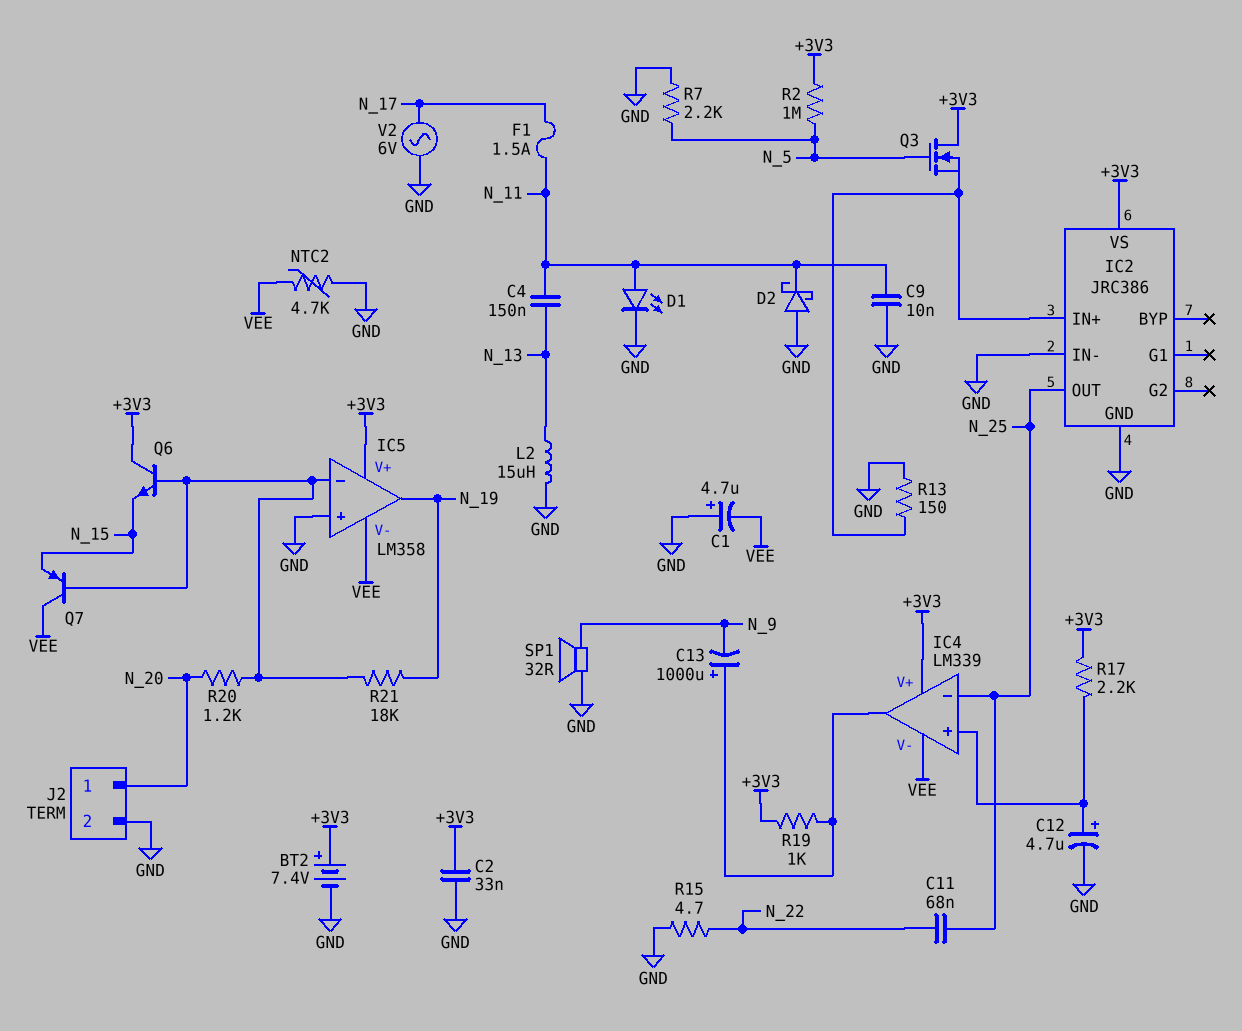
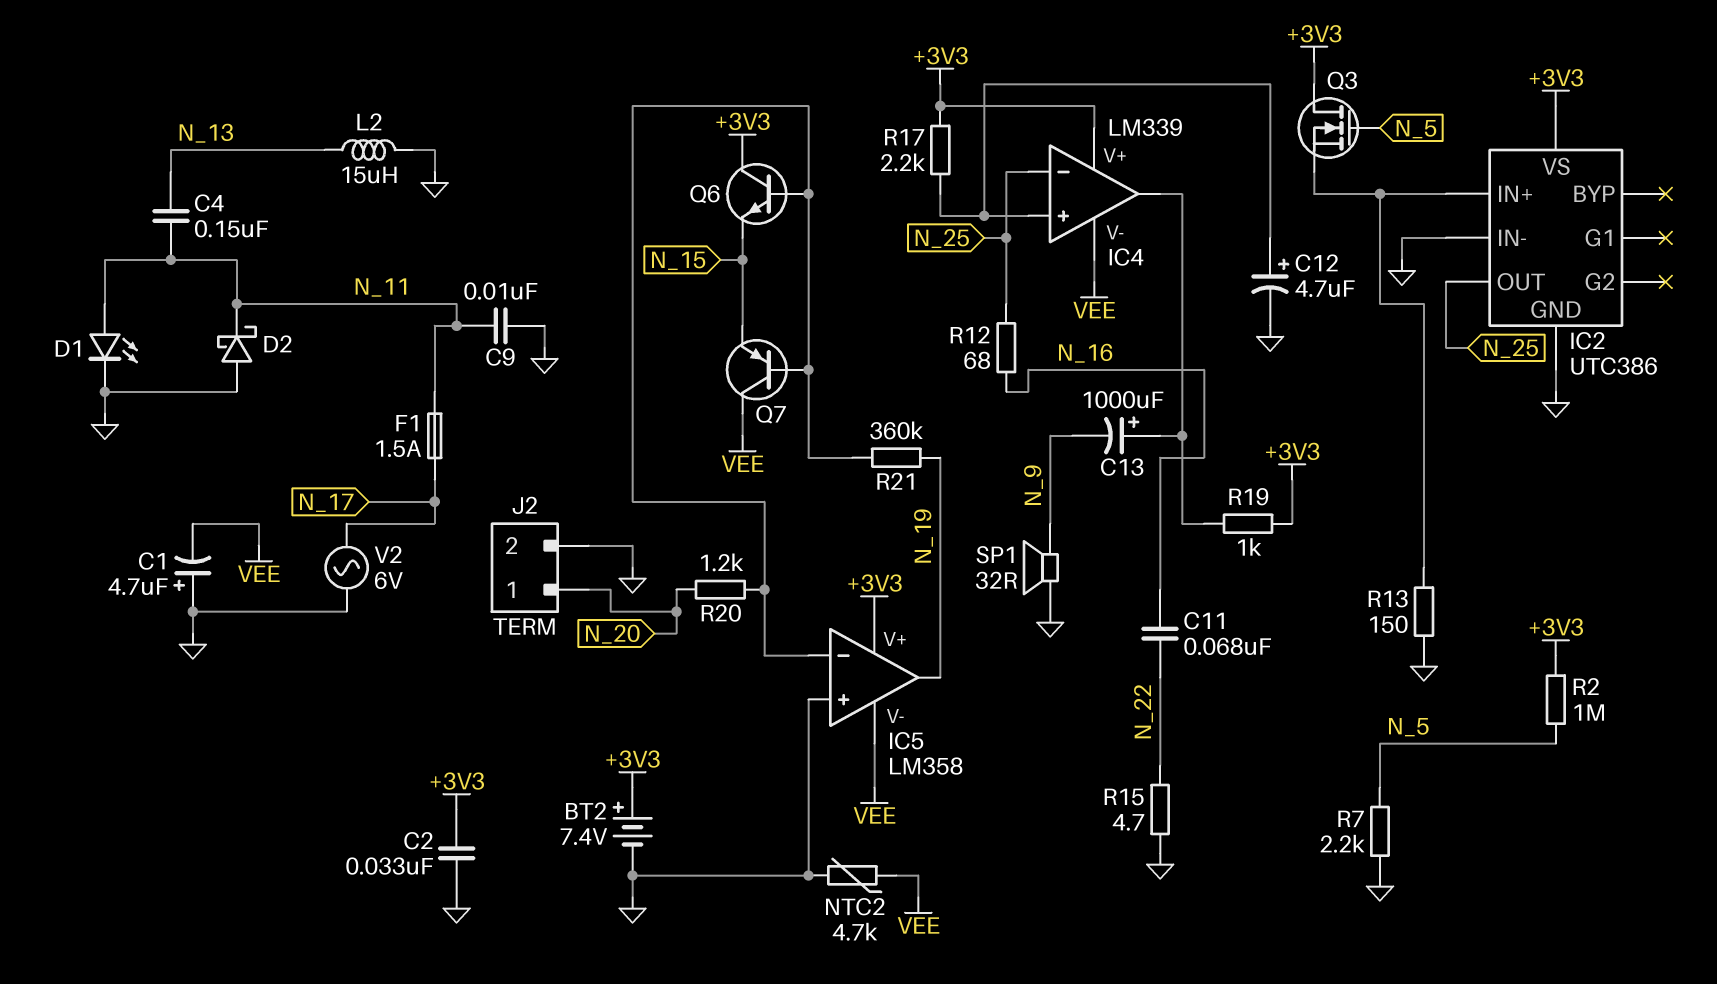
C11: 68nF (N_22, N_25) -> 68nF (N_16, N_22)
IC2: JRC386 -> UTC386
R12: none -> 68 (N_16, N_25)
R21: 18k (IC5/in-, N_19) -> 360k (IC5/in-, N_19)

